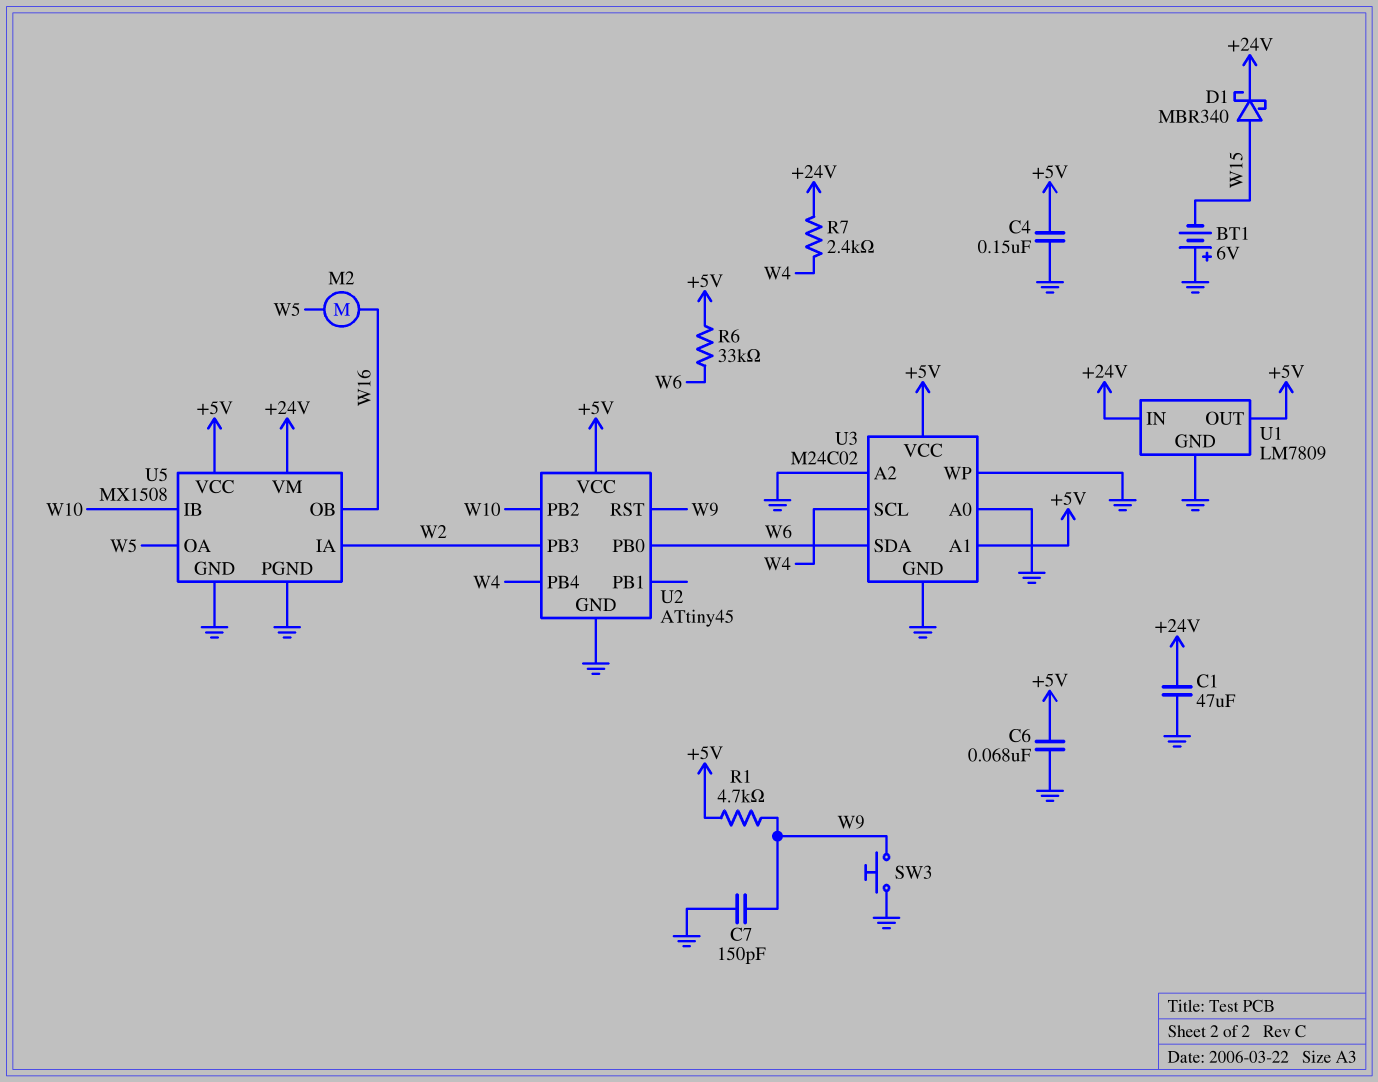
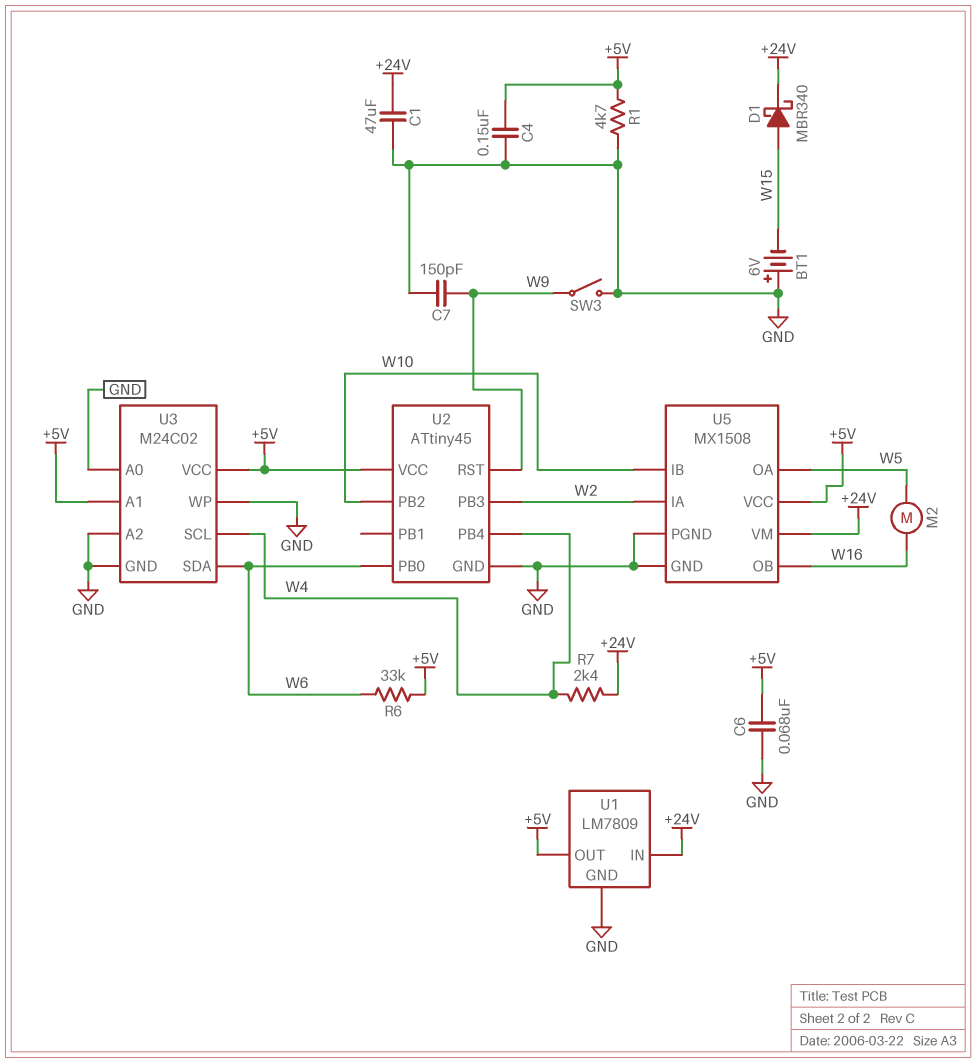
R1: 4.7k (+5V, W9) -> 4.7k (+5V, GND)
SW3: button (GND, W9) -> switch (GND, W9)

